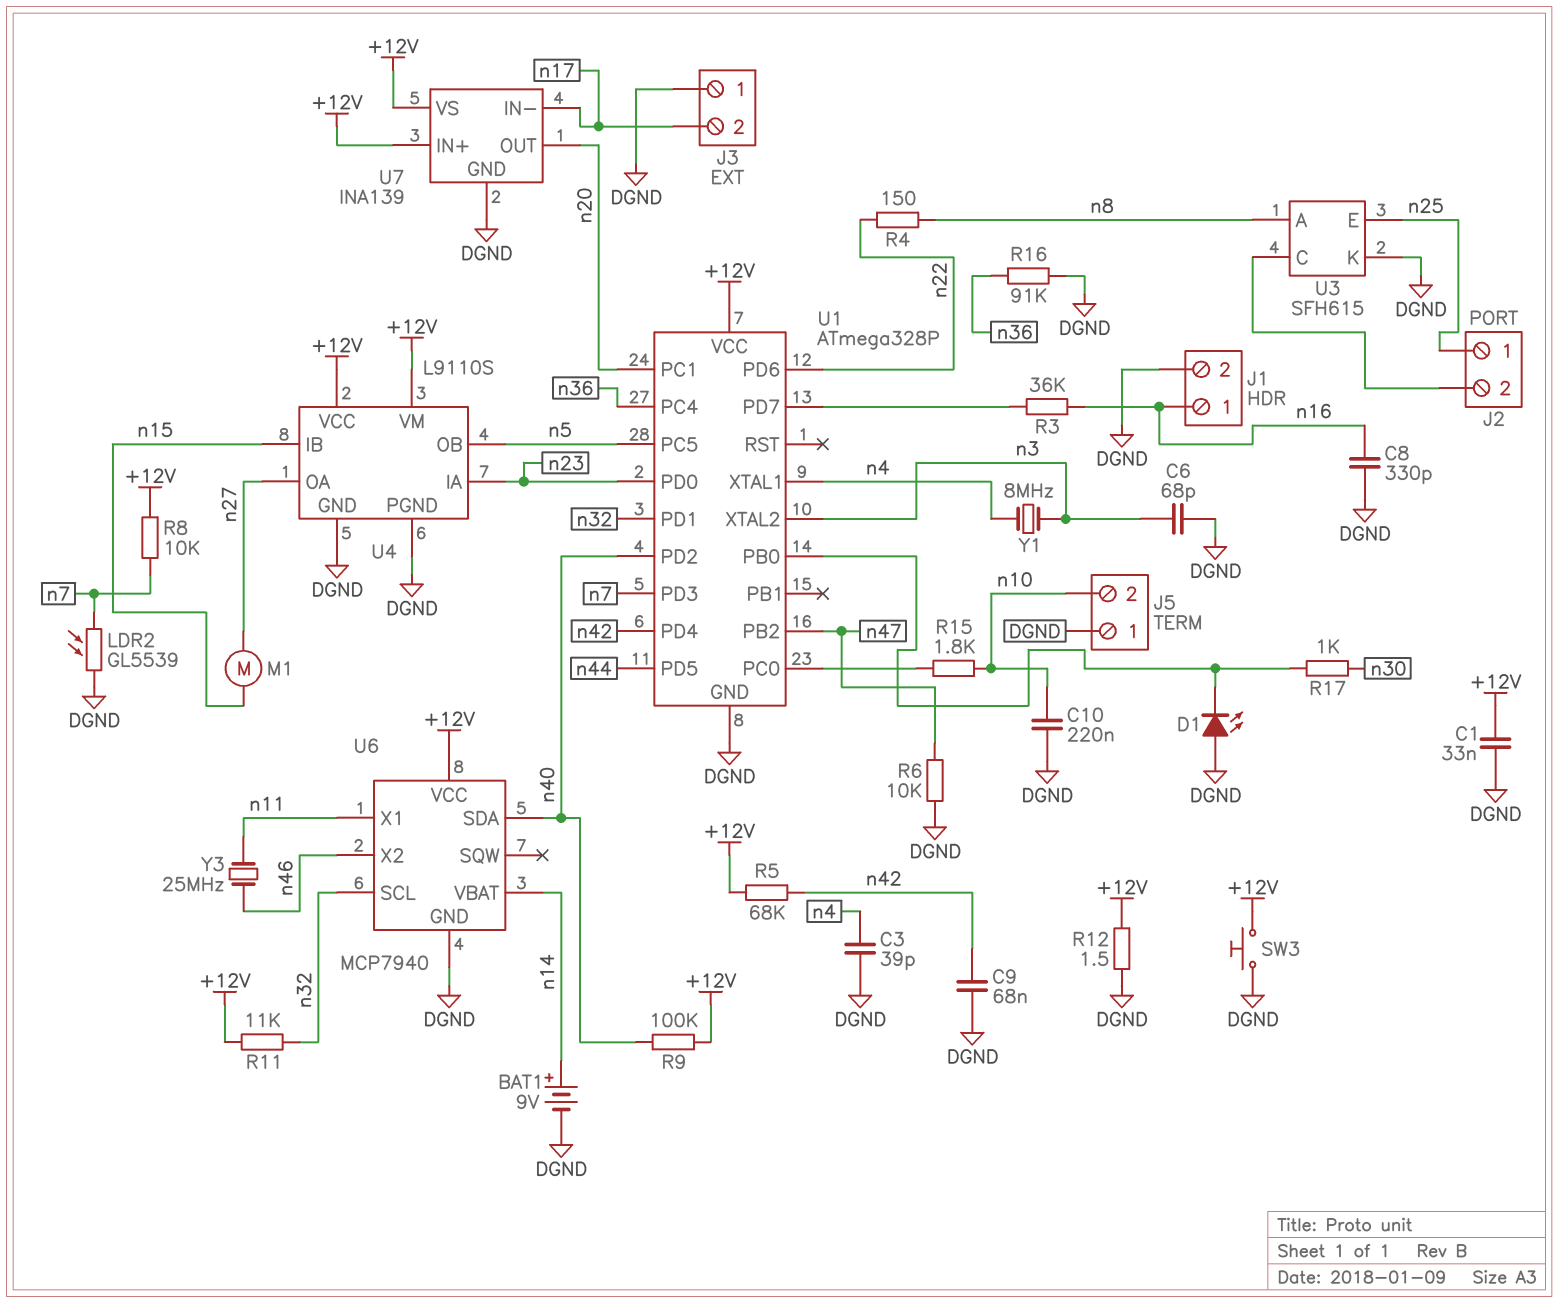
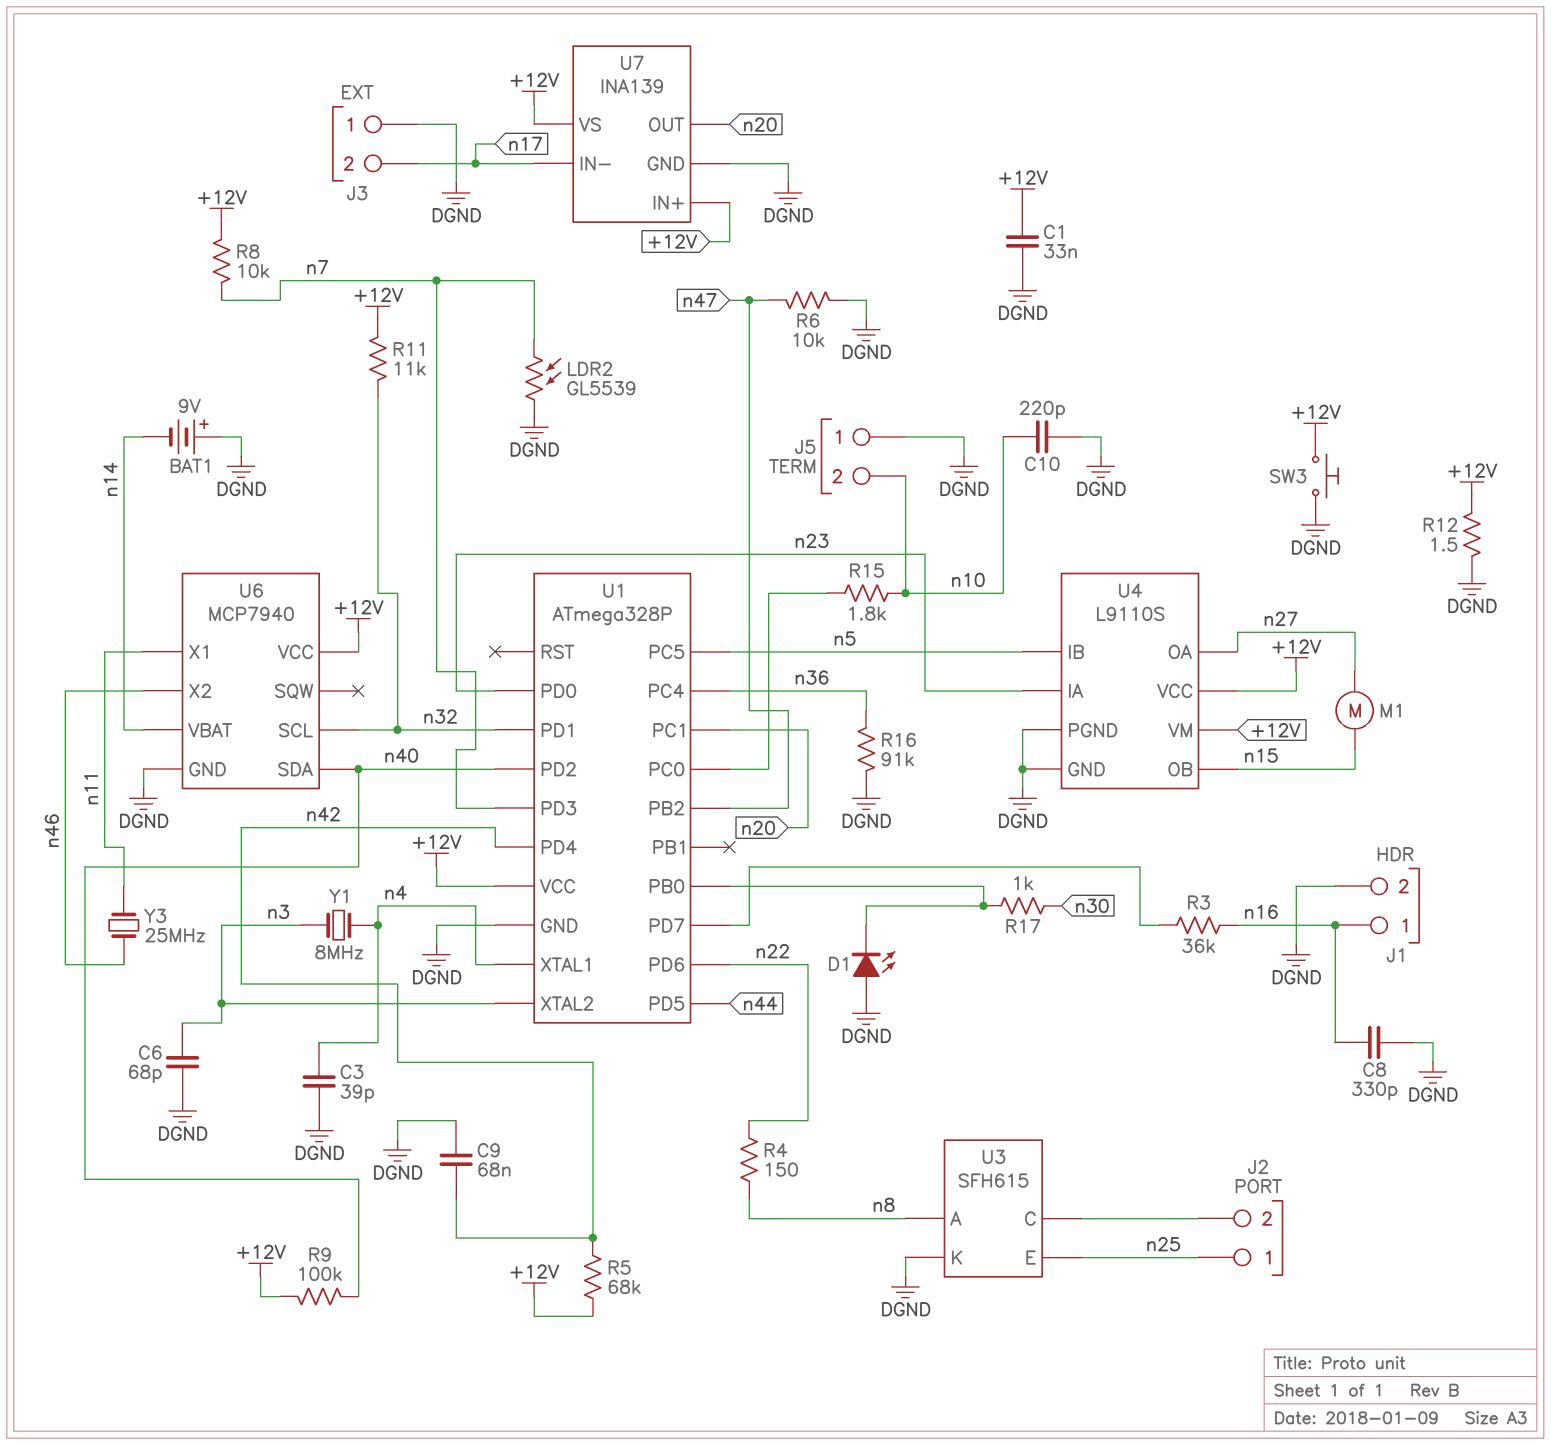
BAT1: 9V (plus n14, minus DGND) -> 9V (plus DGND, minus n14)
C10: 220nF (DGND, n10) -> 220pF (DGND, n10)
U4 pin IB: n15 -> n5
U4 pin OB: n5 -> n15

